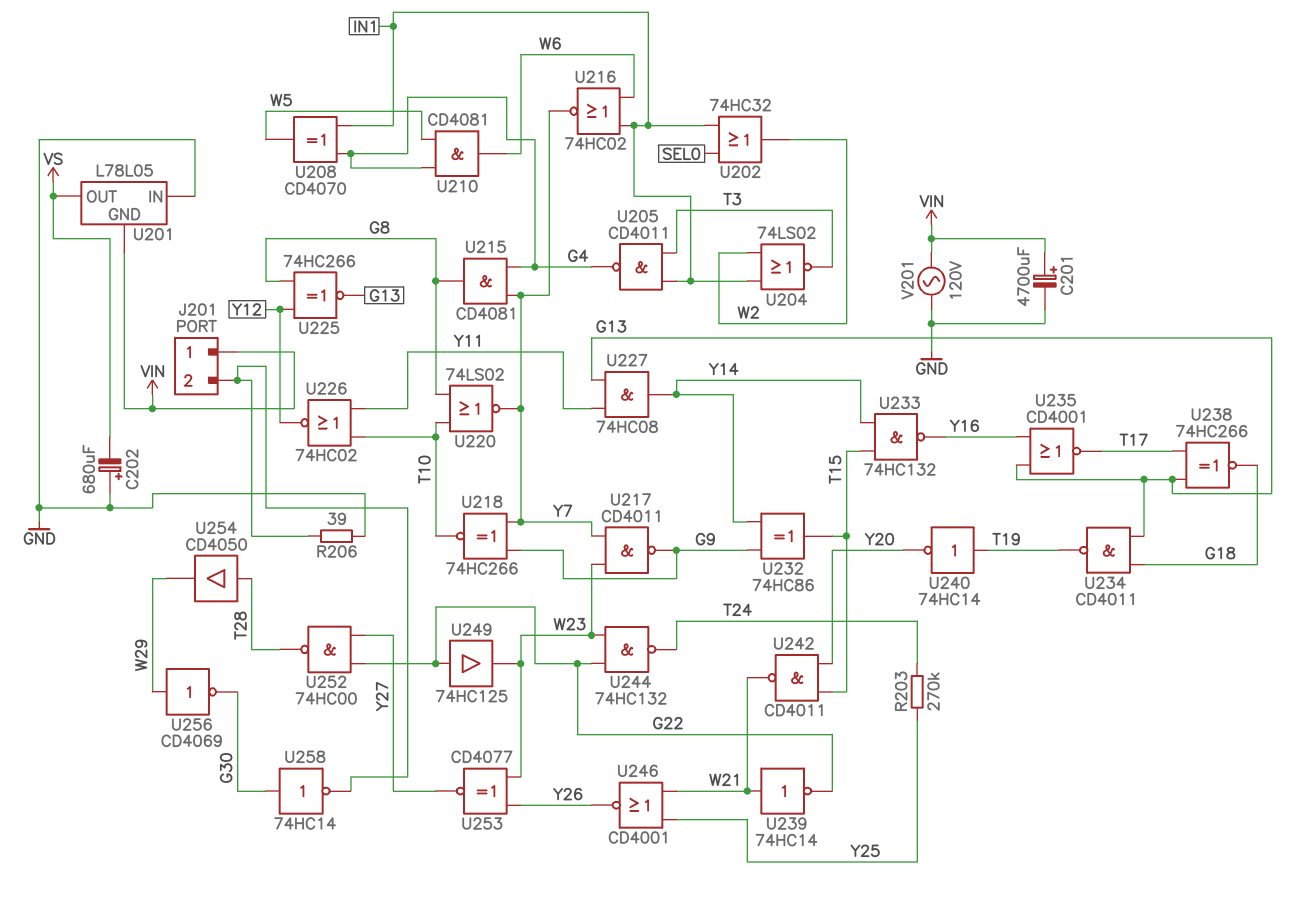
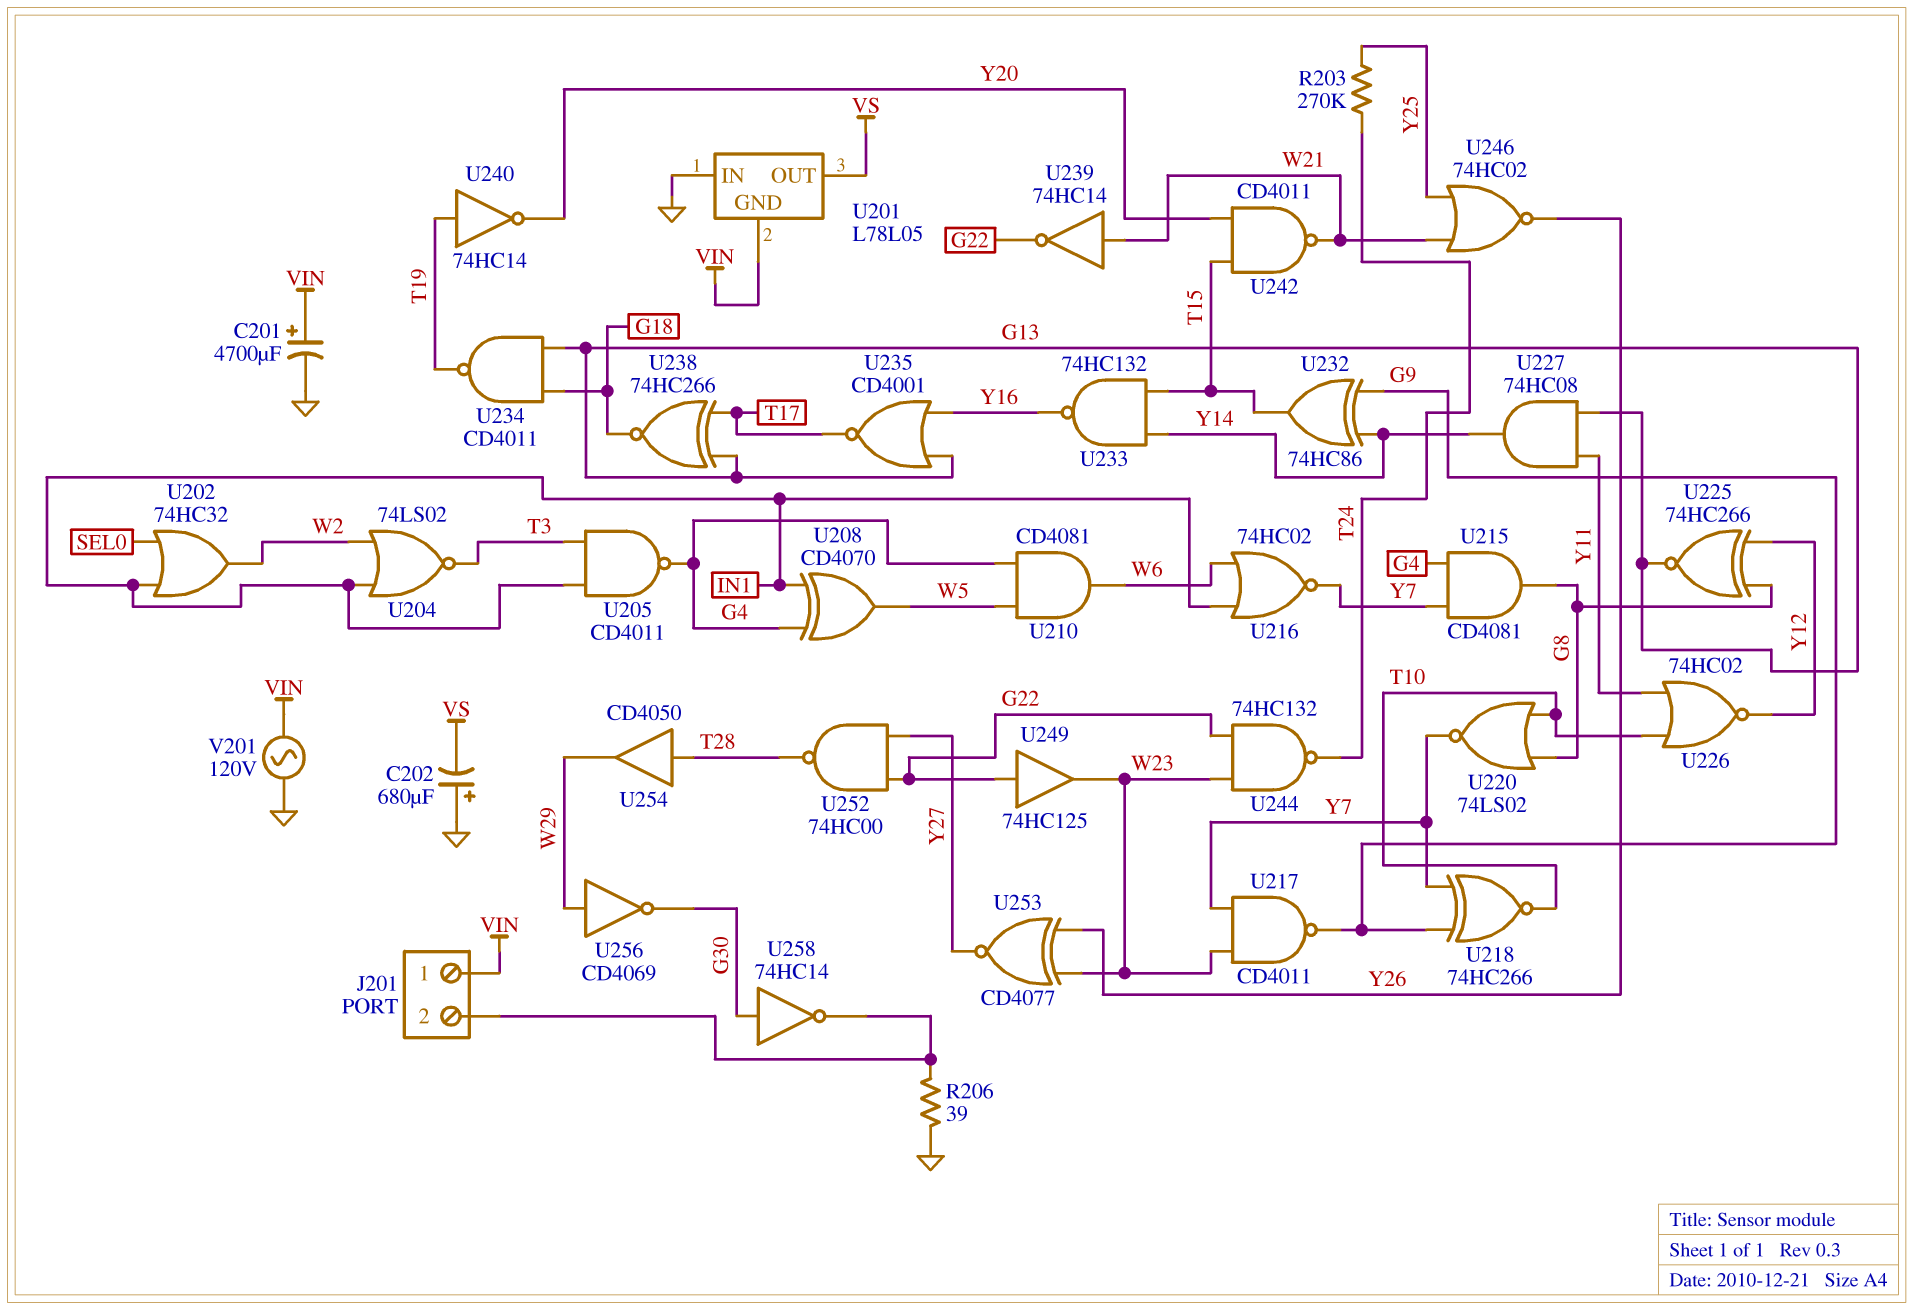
U246: NOR CD4001 (in W21, in Y25, out Y26) -> NOR 74HC02 (in W21, in Y25, out Y26)

